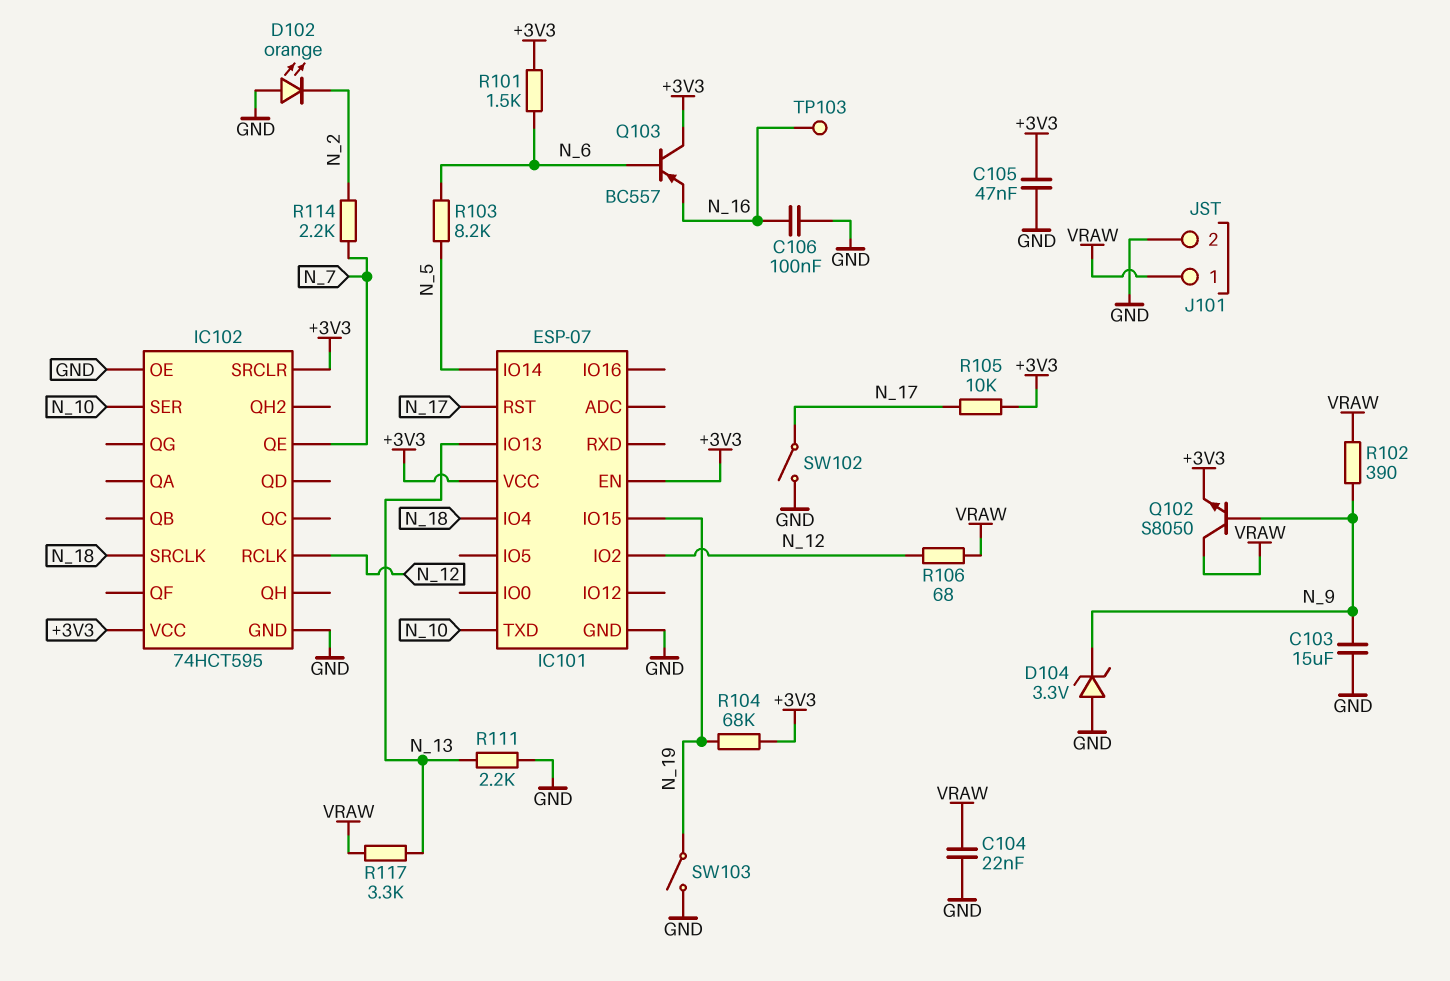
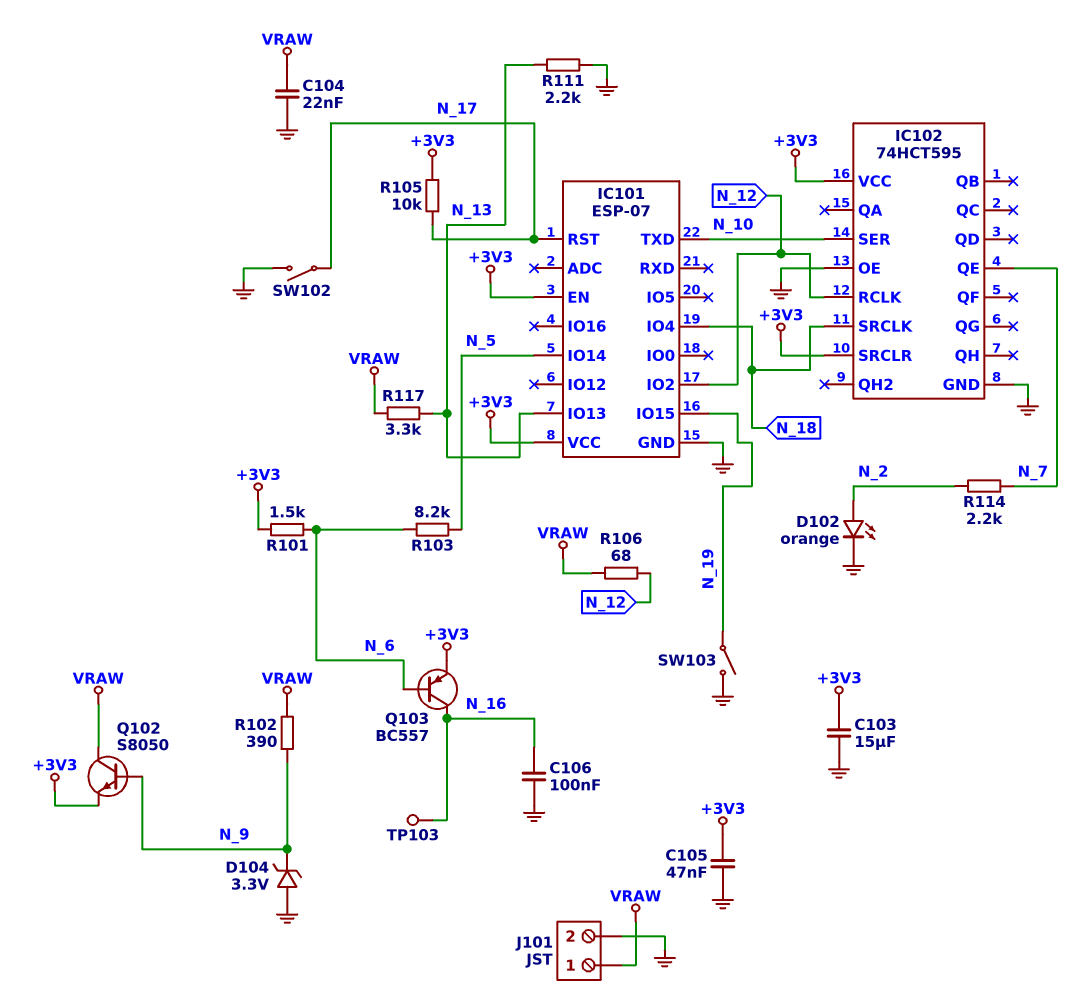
C103: 15uF (GND, N_9) -> 15uF (+3V3, GND)
D102: LED orange (A GND, K N_2) -> LED orange (A N_2, K GND)
Q103: PNP BC557 (B N_6, C +3V3, E N_16) -> PNP BC557 (B N_6, C N_16, E +3V3)
R104: 68k (+3V3, N_19) -> none

